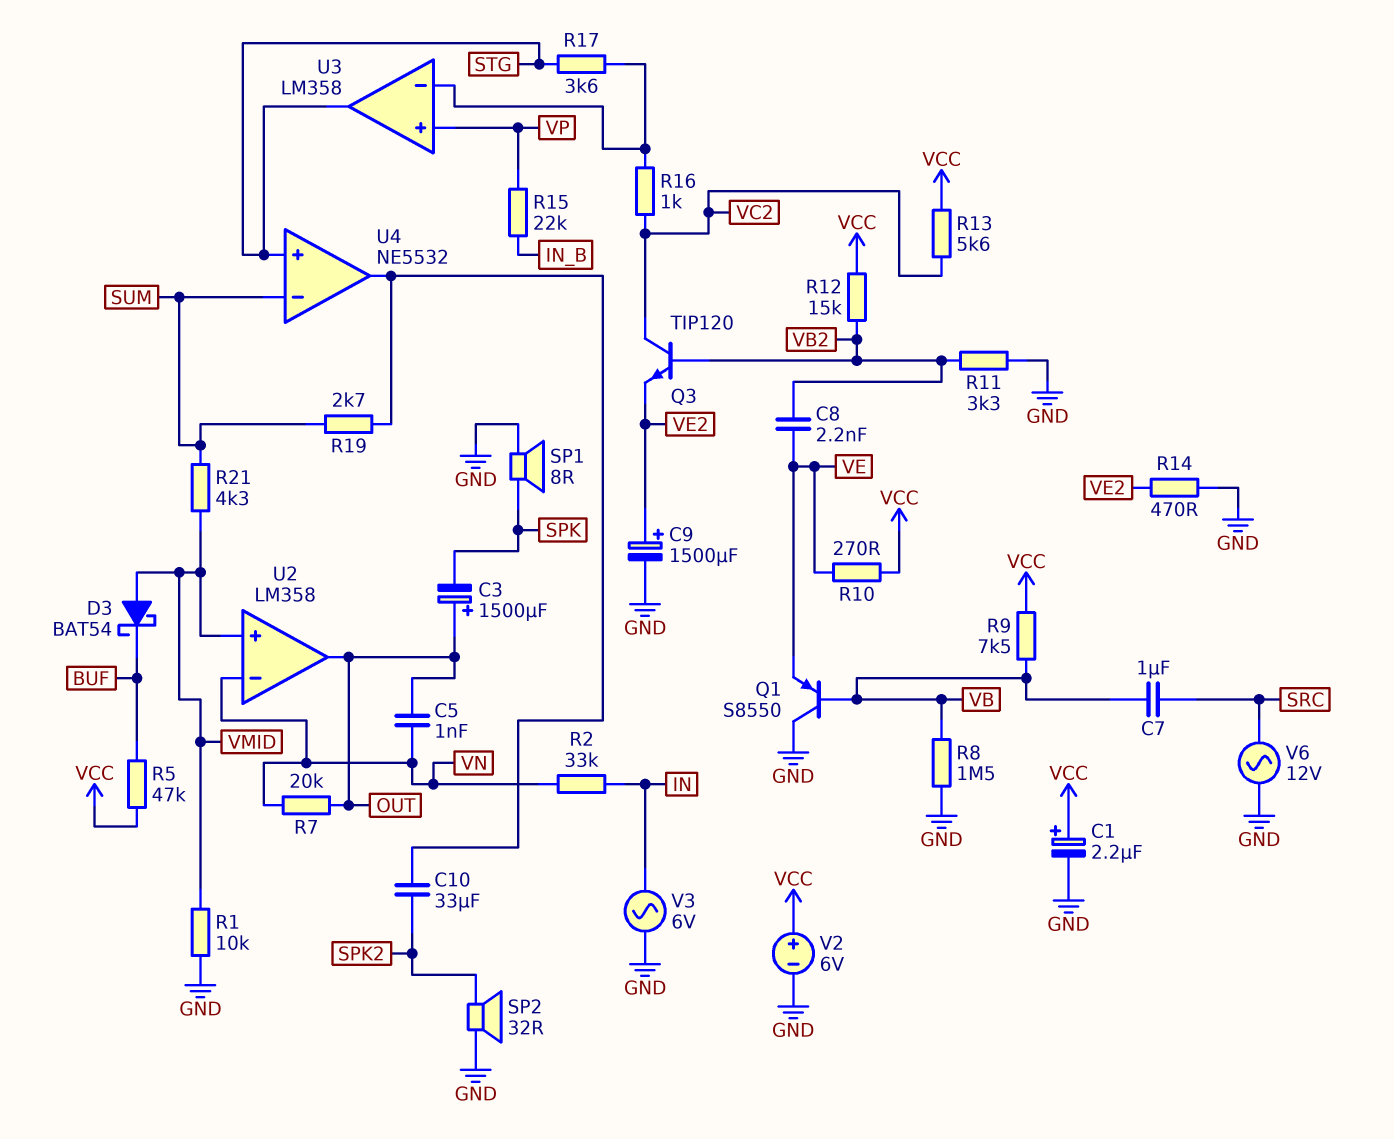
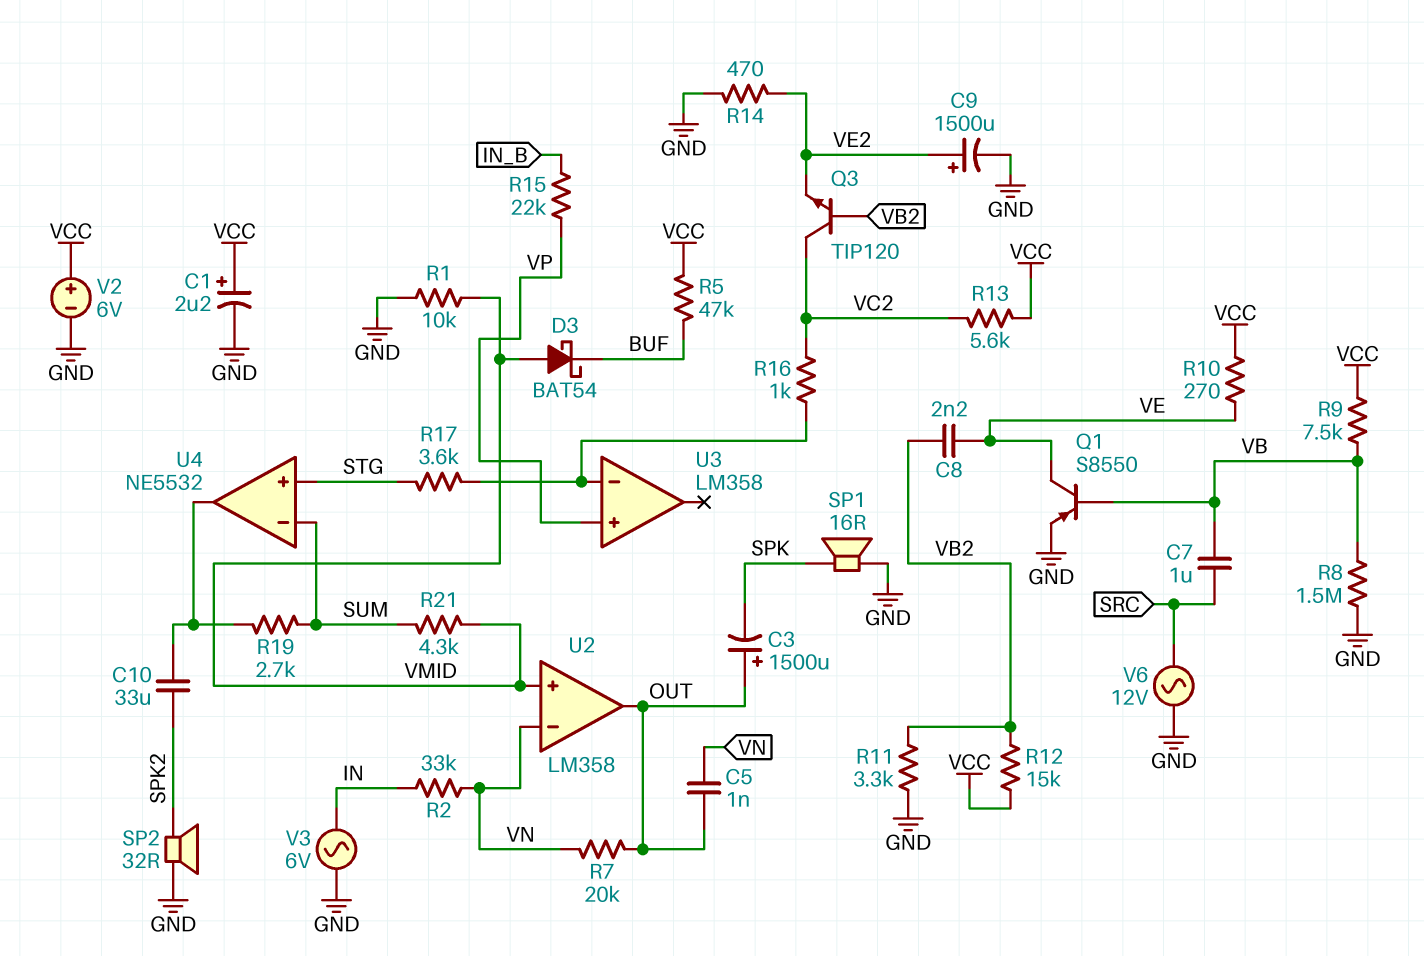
Q1: PNP S8550 (B VB, C GND, E VE) -> PNP S8550 (B VB, C VE, E GND)
SP1: speaker 8R (GND, SPK) -> speaker 16R (GND, SPK)
U3 pin out: STG -> none

